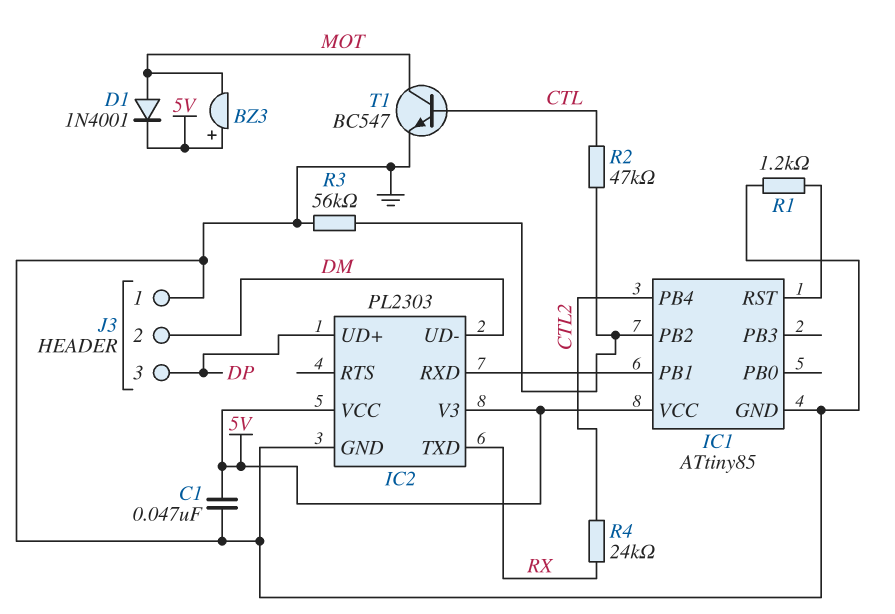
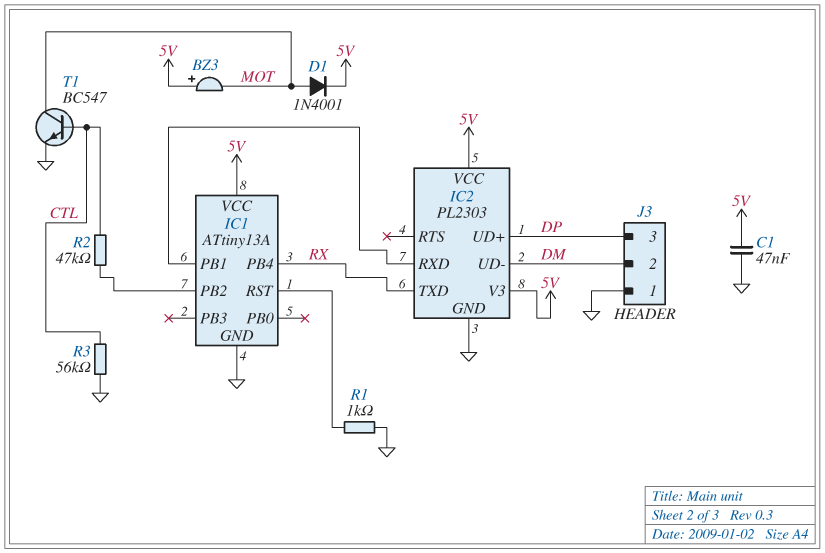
IC1: ATtiny85 -> ATtiny13A
IC1 pin PB4: CTL2 -> RX
R1: 1.2k (GND, IC1/RST) -> 1k (GND, IC1/RST)
R3: 56k (GND, IC1/PB2) -> 56k (CTL, GND)
R4: 24k (CTL2, RX) -> none

